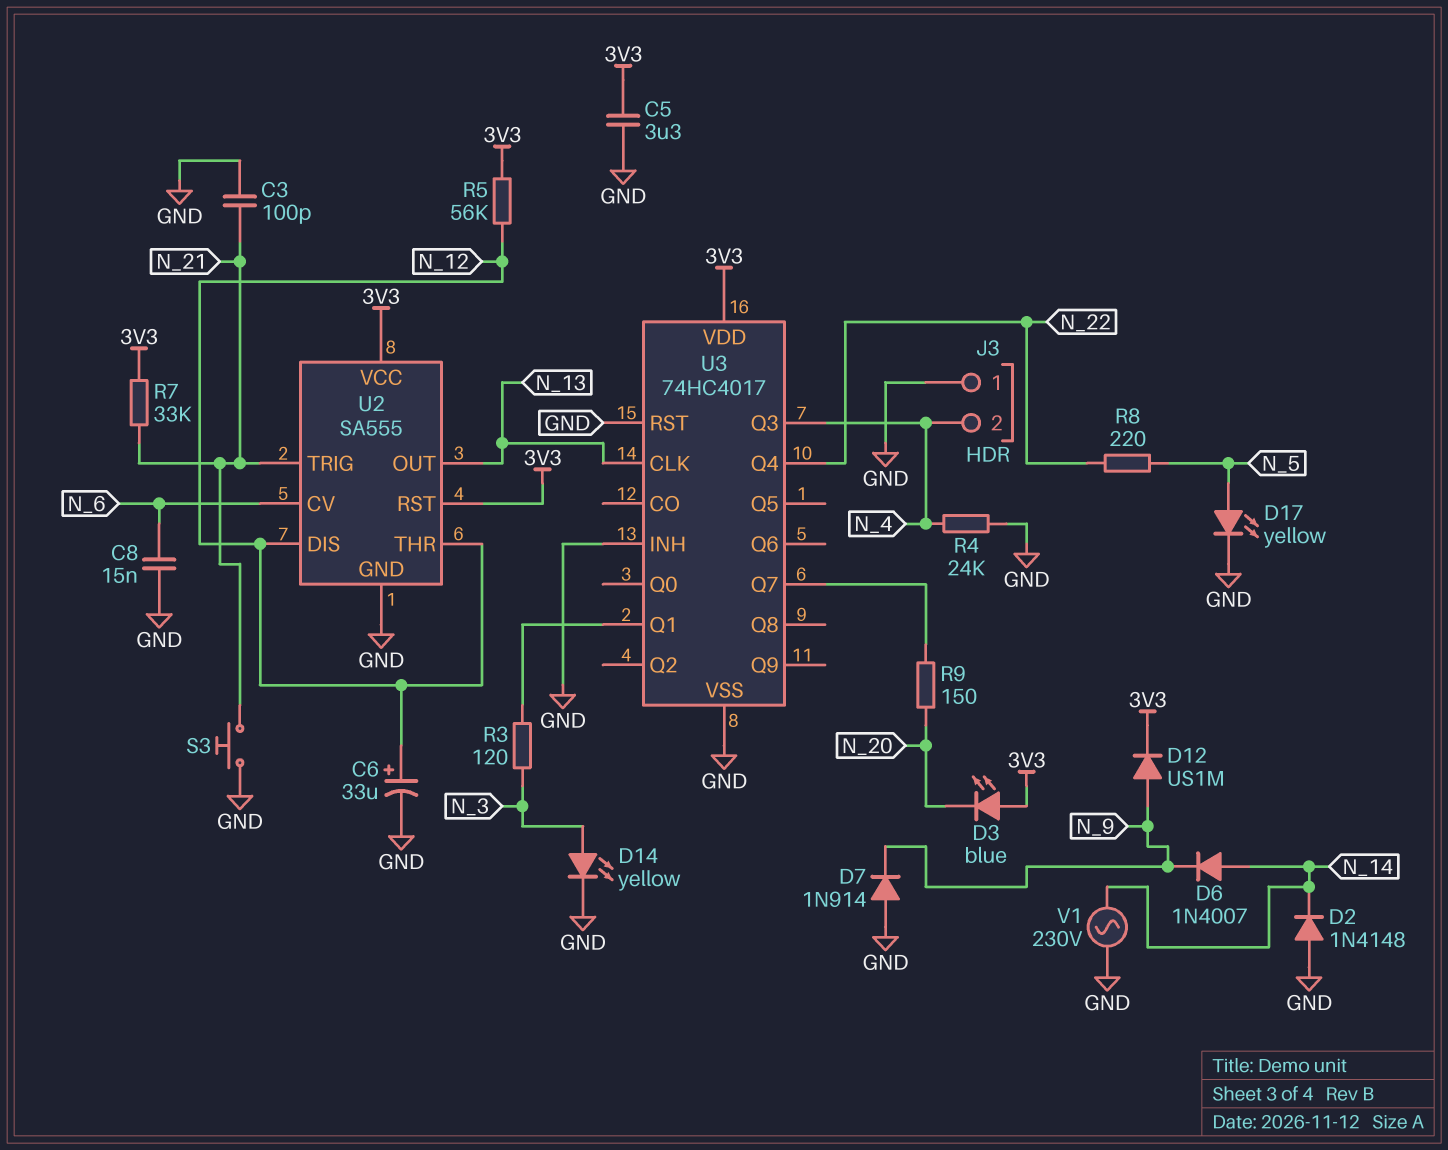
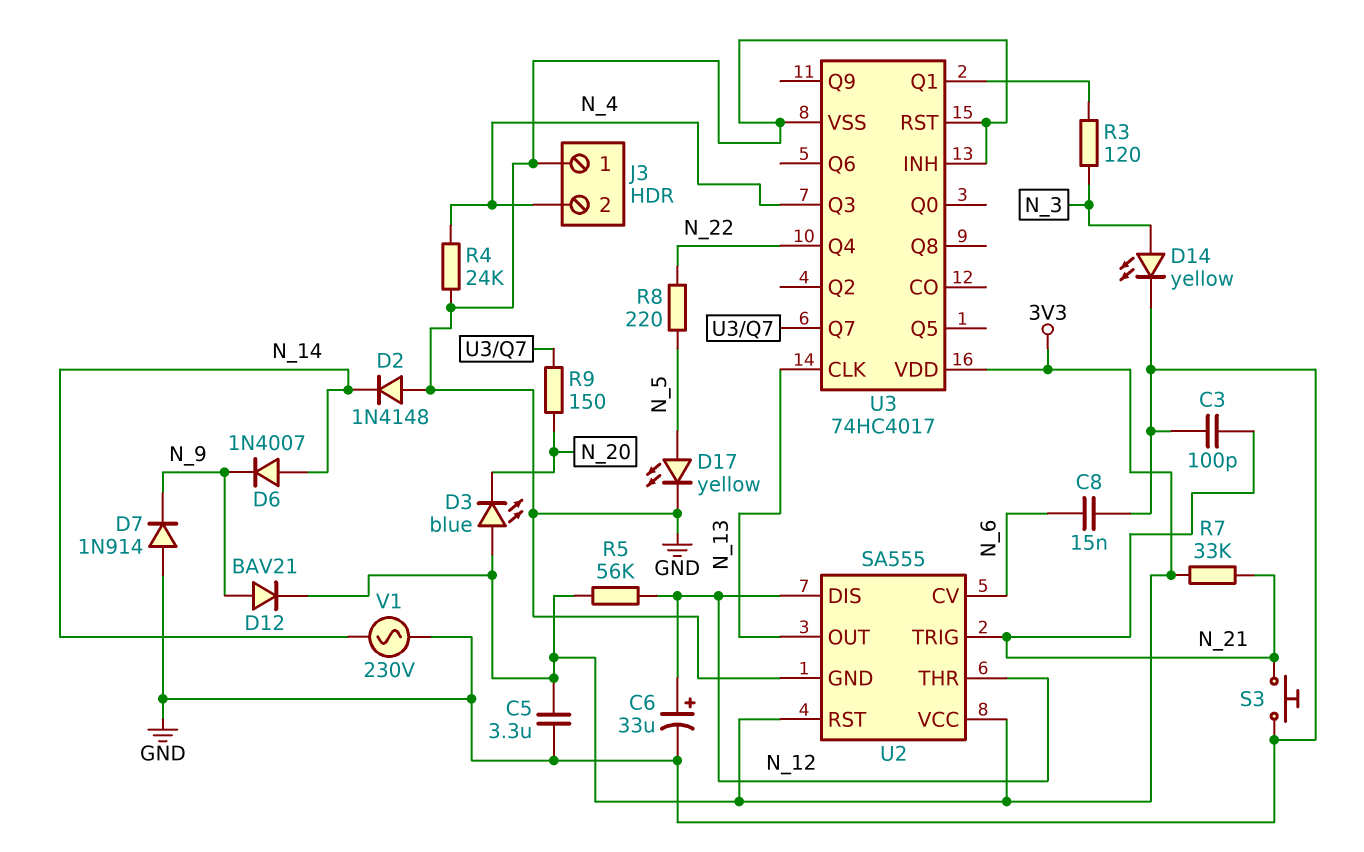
D12: diode US1M (A N_9, K 3V3) -> diode BAV21 (A N_9, K 3V3)

